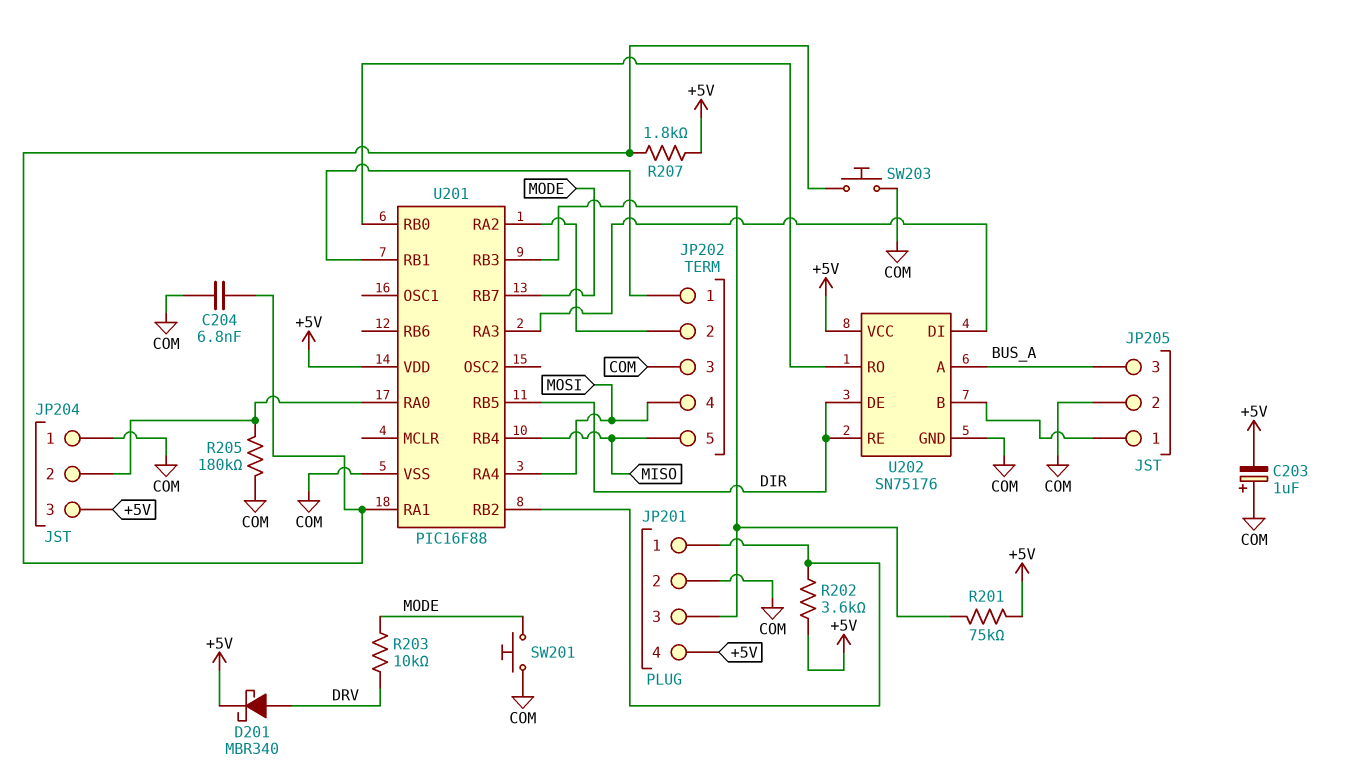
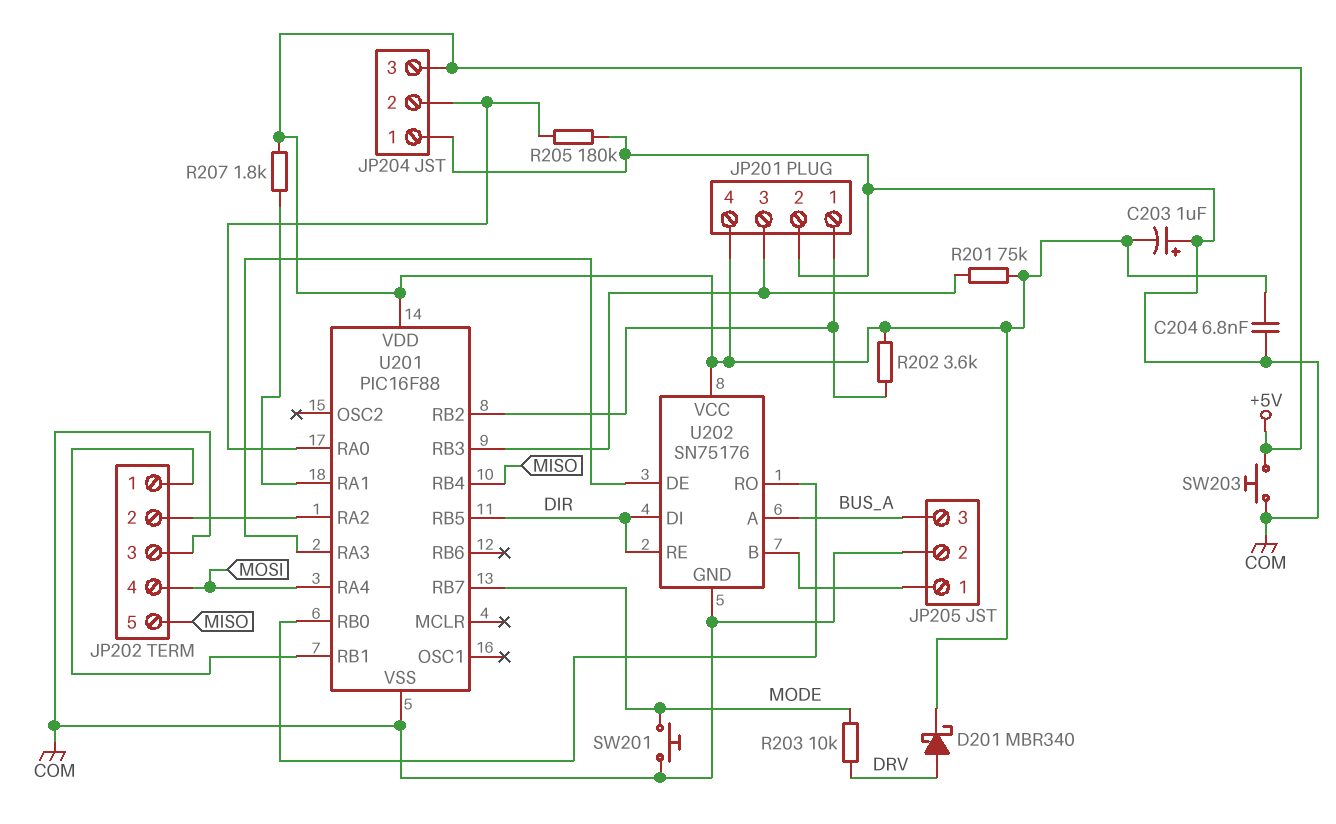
C204: 6.8nF (COM, U201/RA1) -> 6.8nF (+5V, COM)
SW203: button (COM, U201/RA1) -> button (+5V, COM)
U202 pin DE: DIR -> U201/RA3
U202 pin DI: U201/RA3 -> DIR

